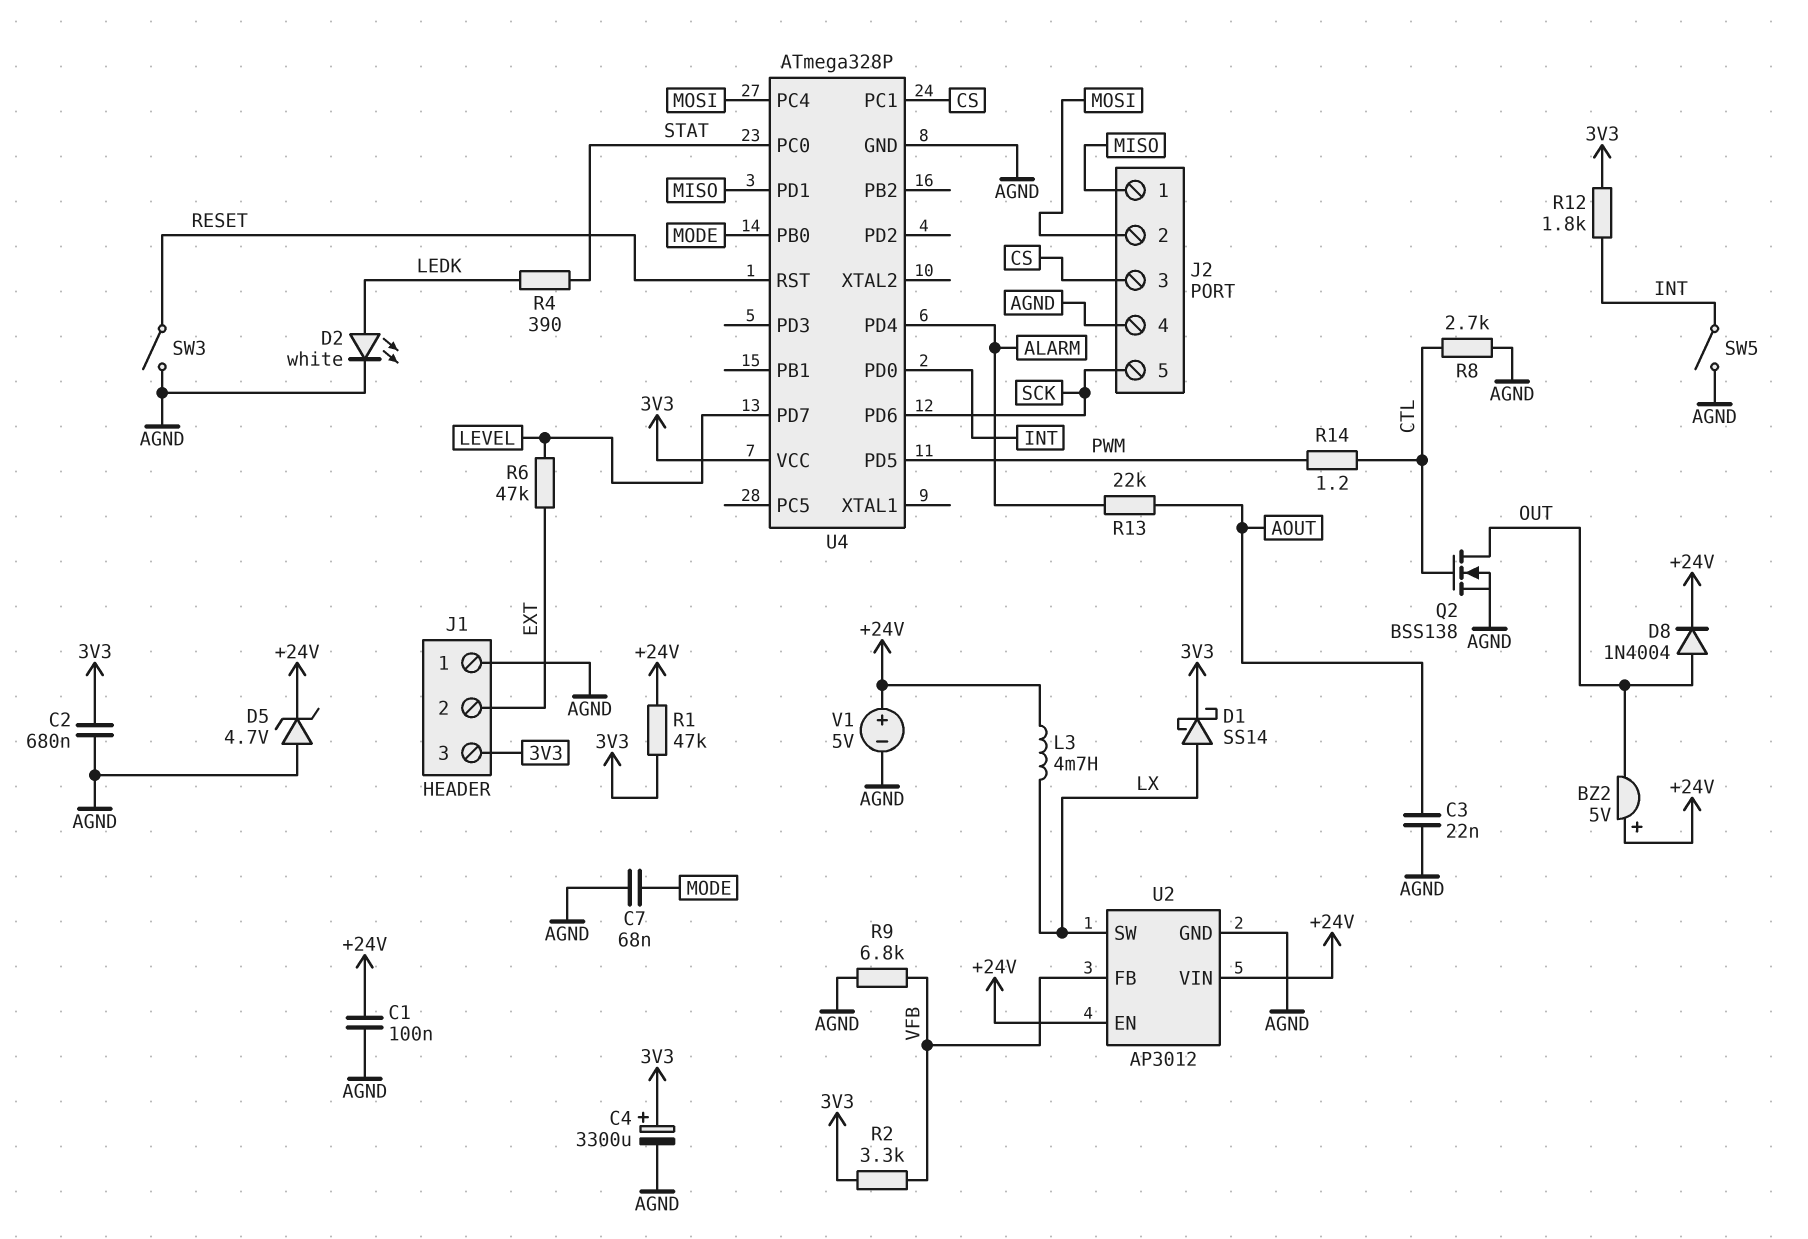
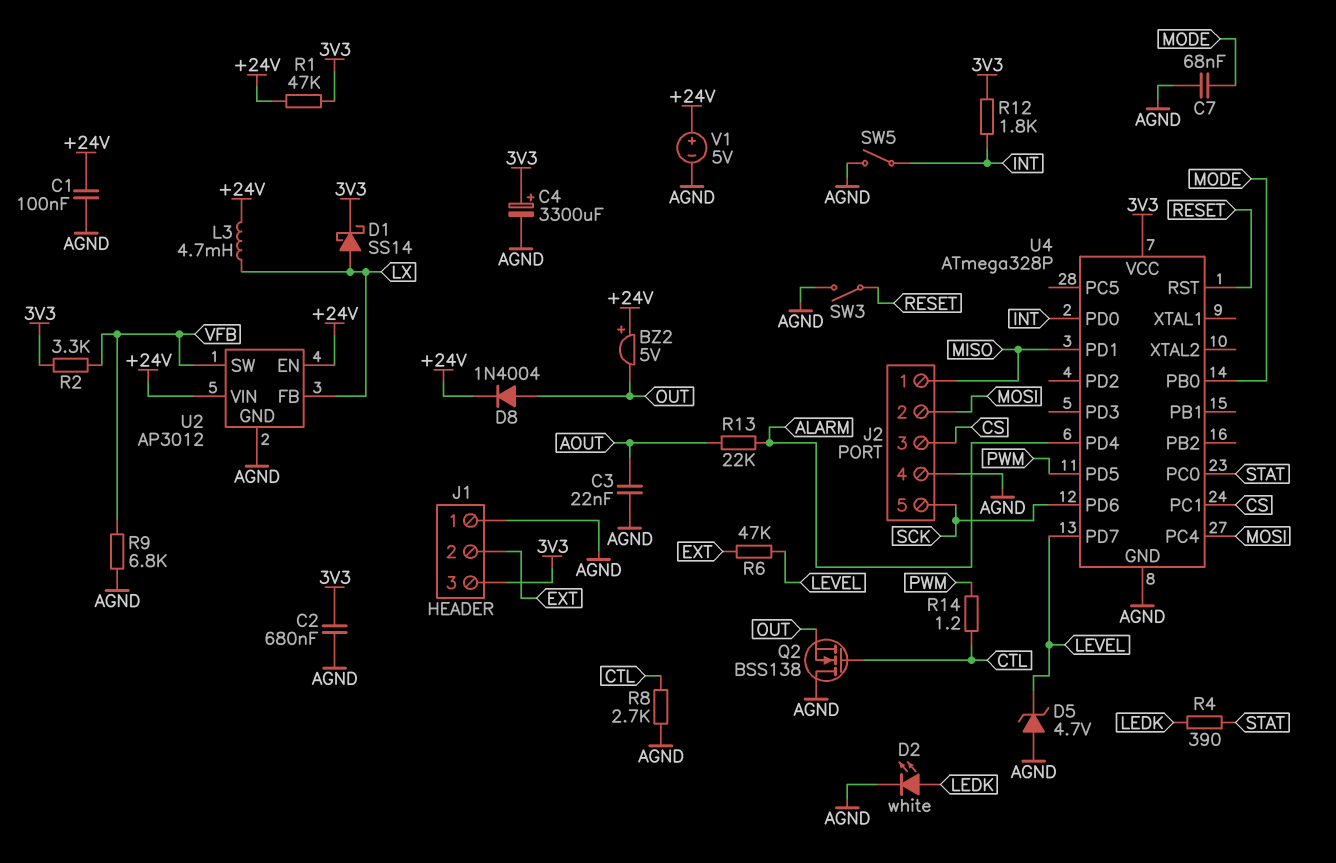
D5: zener 4.7V (A AGND, K +24V) -> zener 4.7V (A AGND, K LEVEL)
Q2: NMOS BSS138 (G CTL, D OUT, S AGND) -> NMOS BSS138 (G CTL, D AGND, S OUT)
U2 pin FB: VFB -> LX
U2 pin SW: LX -> VFB

